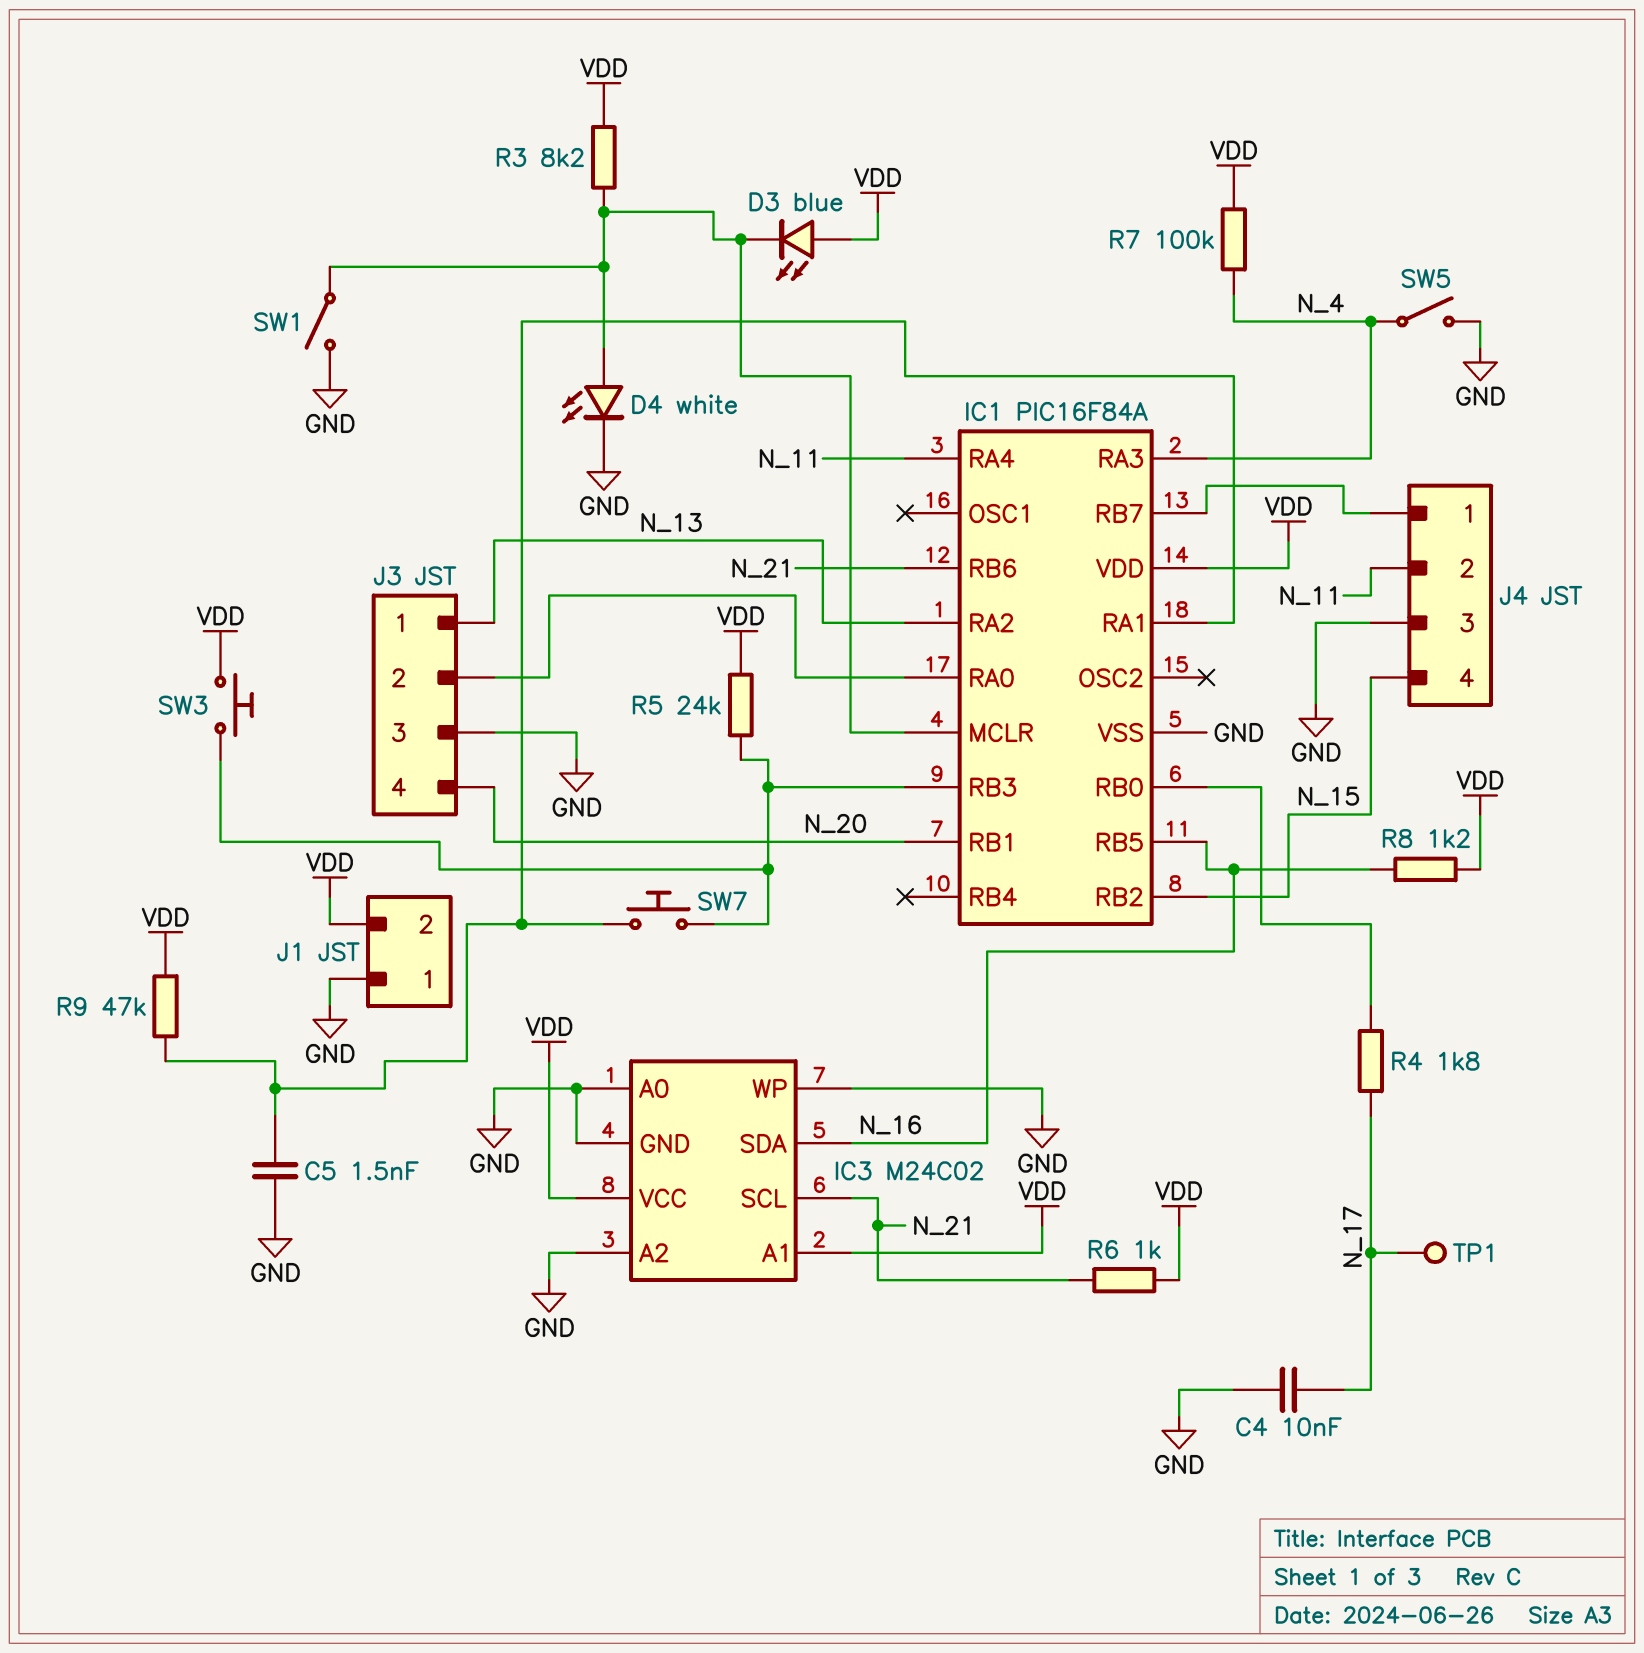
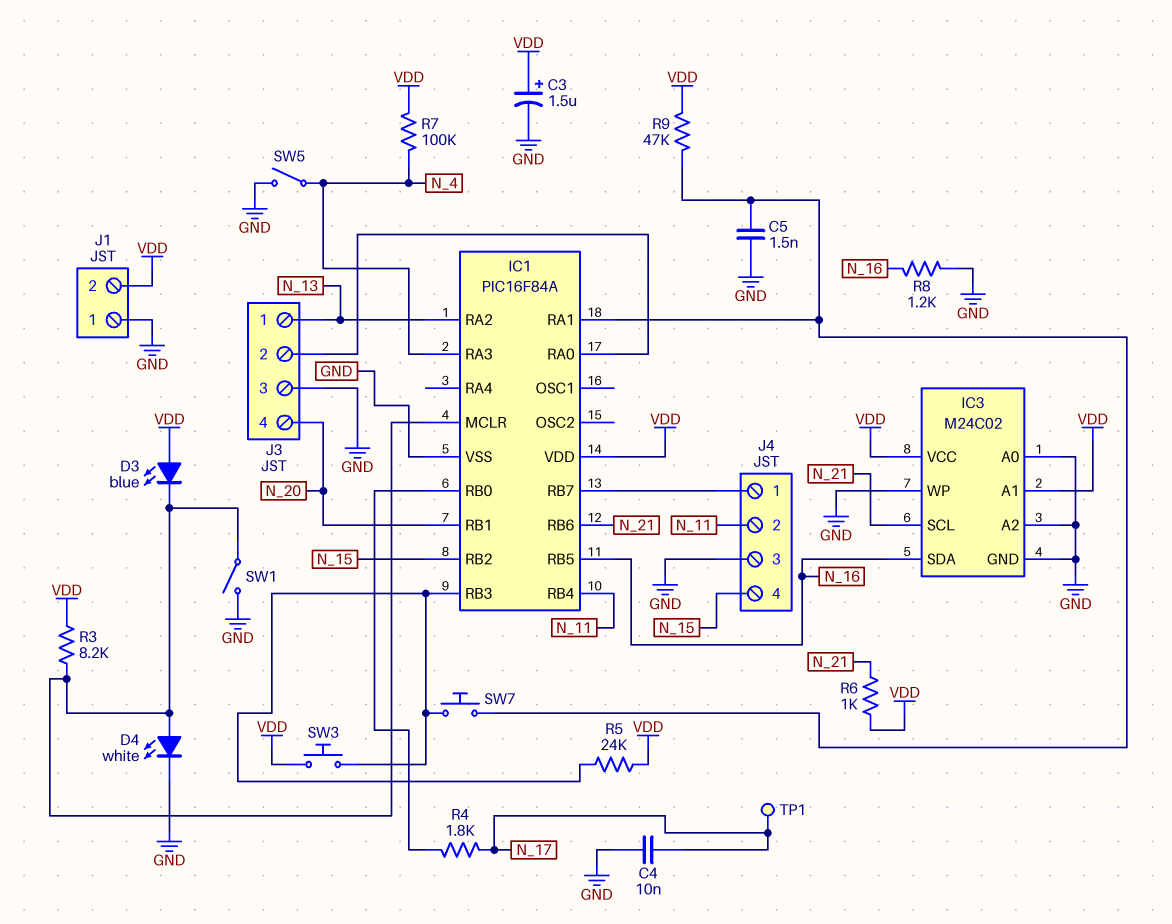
C3: none -> 1.5uF (plus VDD, minus GND)
IC1 pin RA4: N_11 -> none
IC1 pin RB4: none -> N_11
R8: 1.2k (N_16, VDD) -> 1.2k (GND, N_16)

